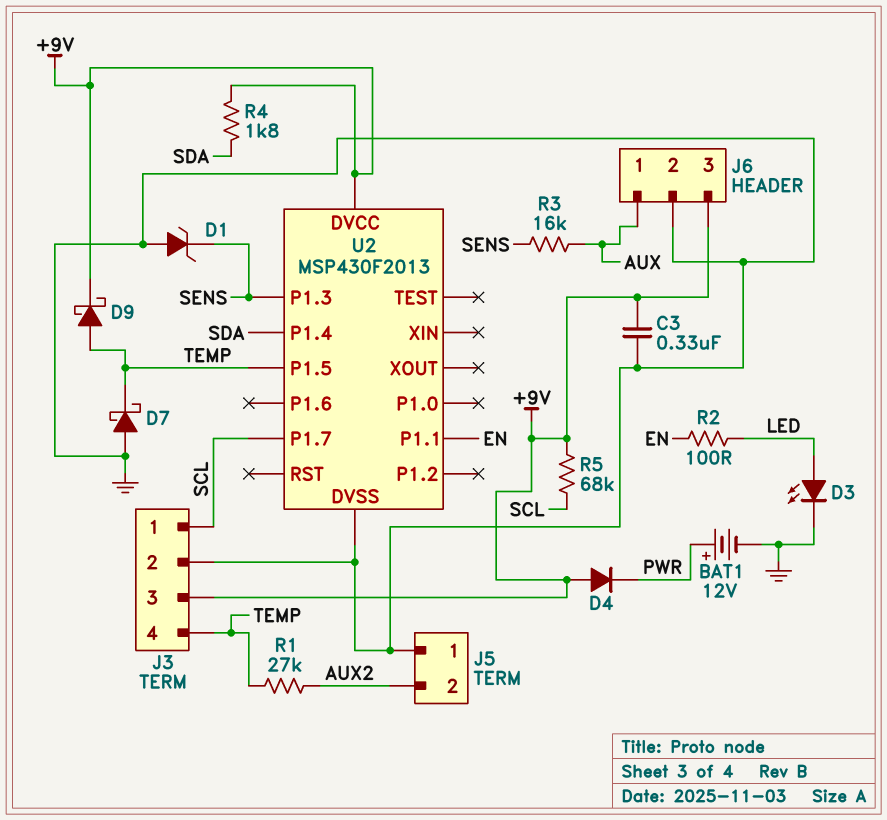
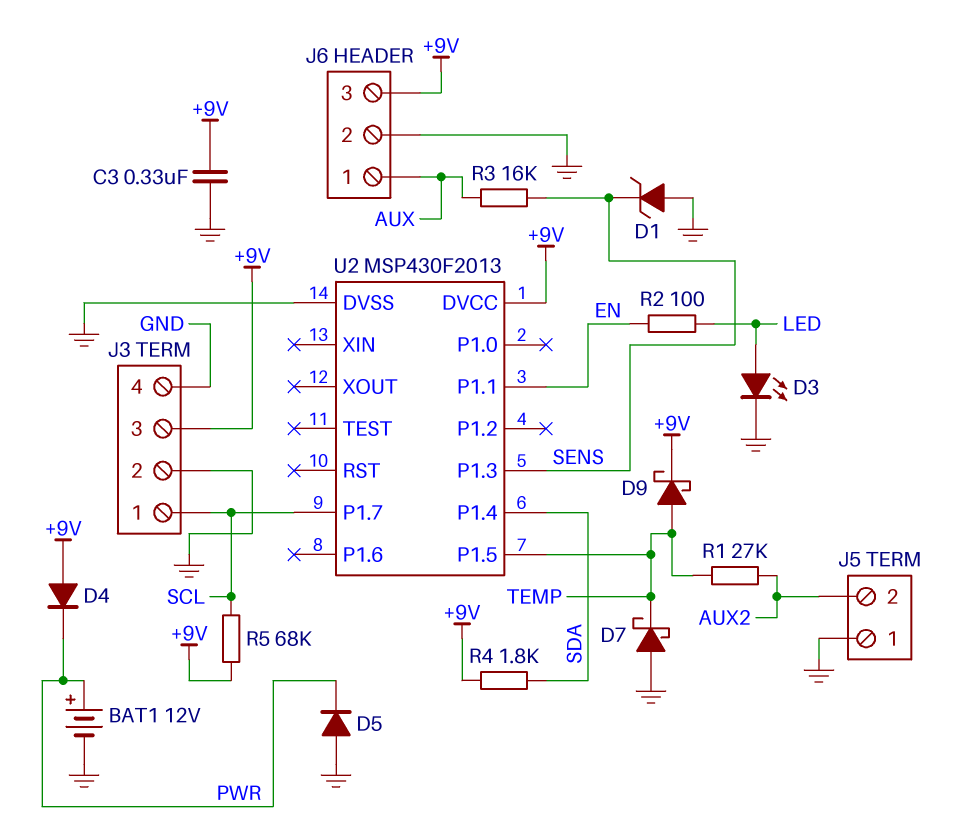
D5: none -> diode (A GND, K PWR)
J3 pin 4: TEMP -> GND

